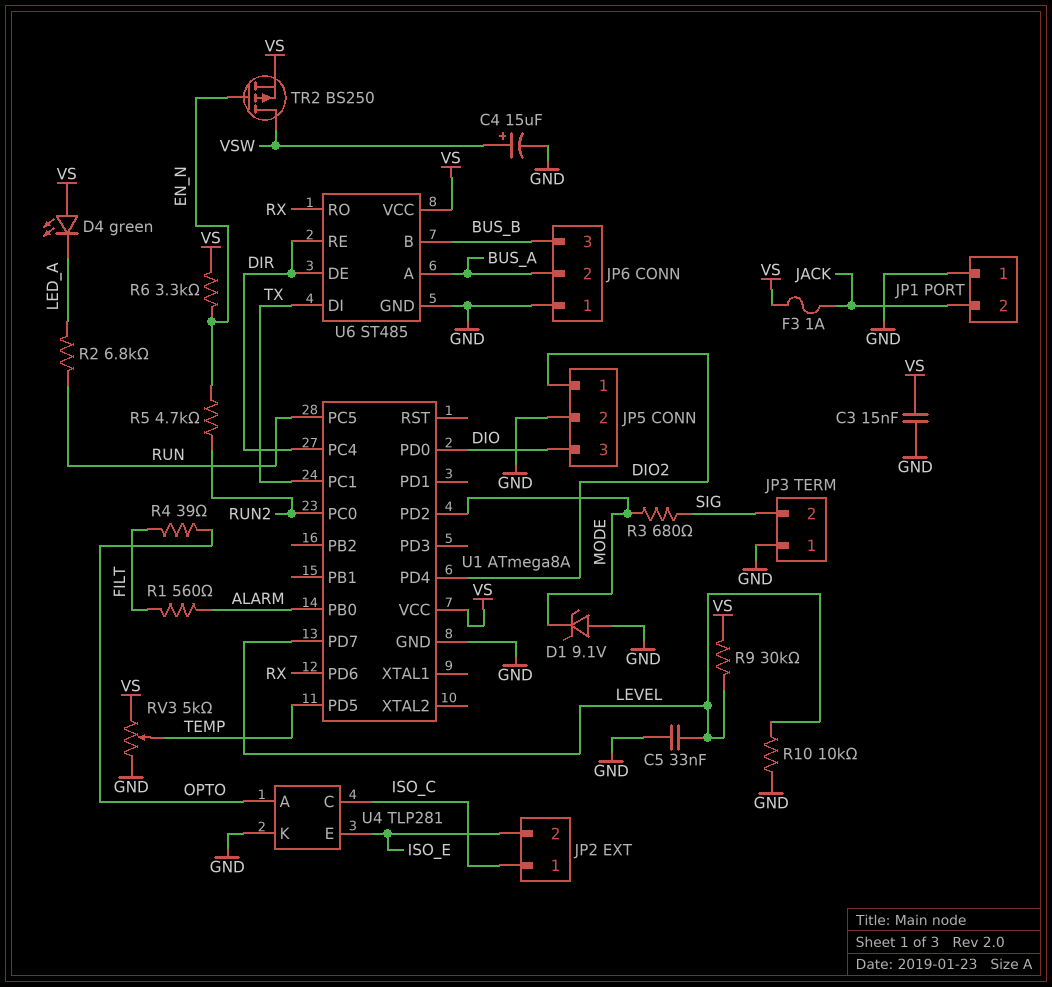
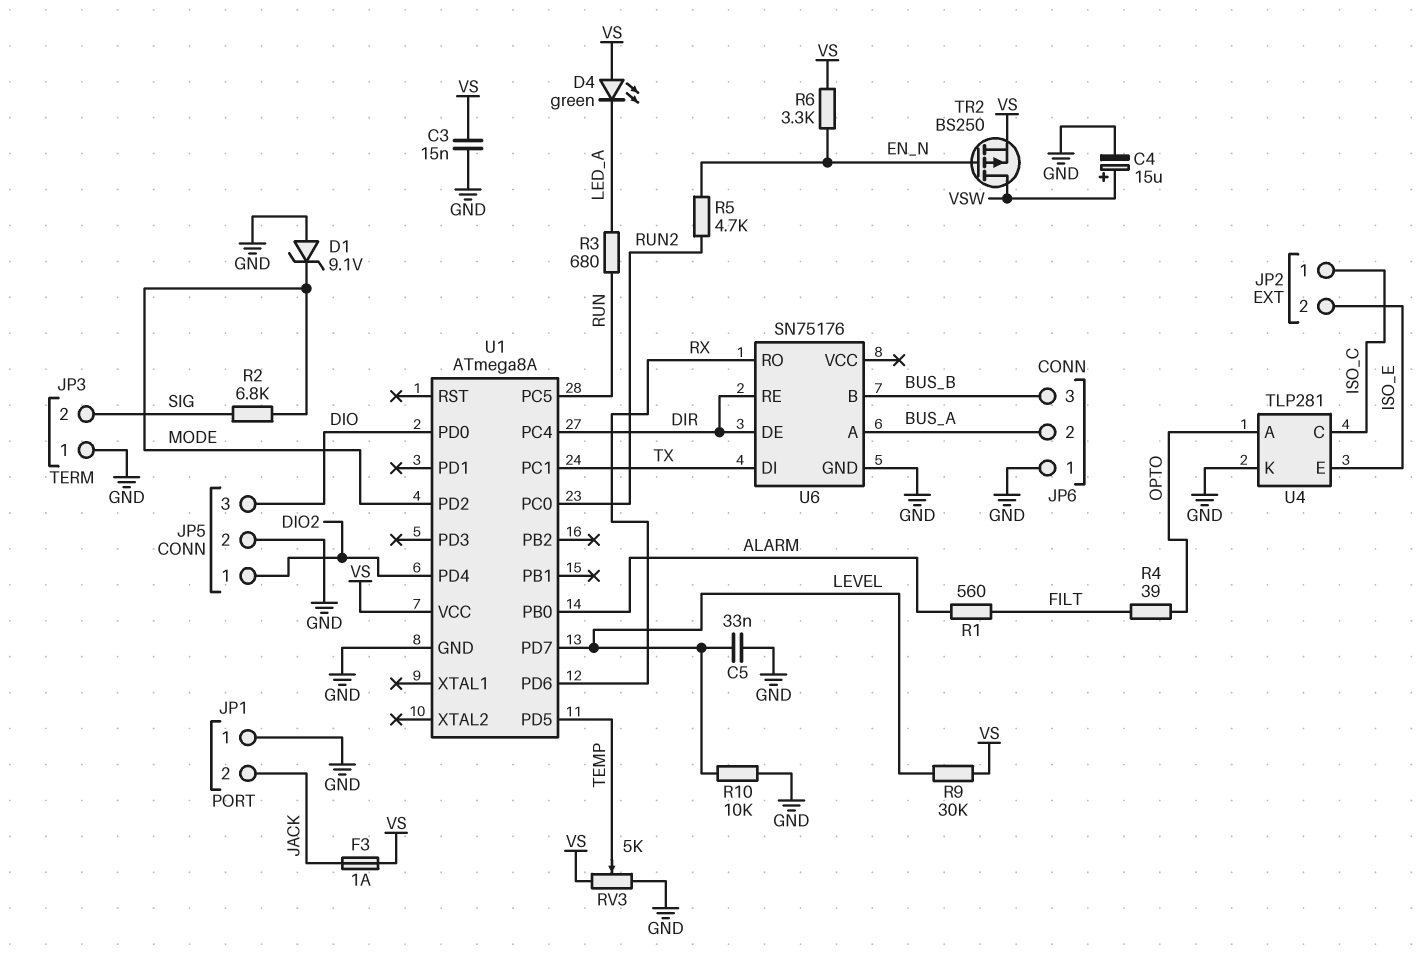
R2: 6.8k (LED_A, RUN) -> 6.8k (MODE, SIG)
R3: 680 (MODE, SIG) -> 680 (LED_A, RUN)
U6: ST485 -> SN75176
U6 pin VCC: VS -> none

